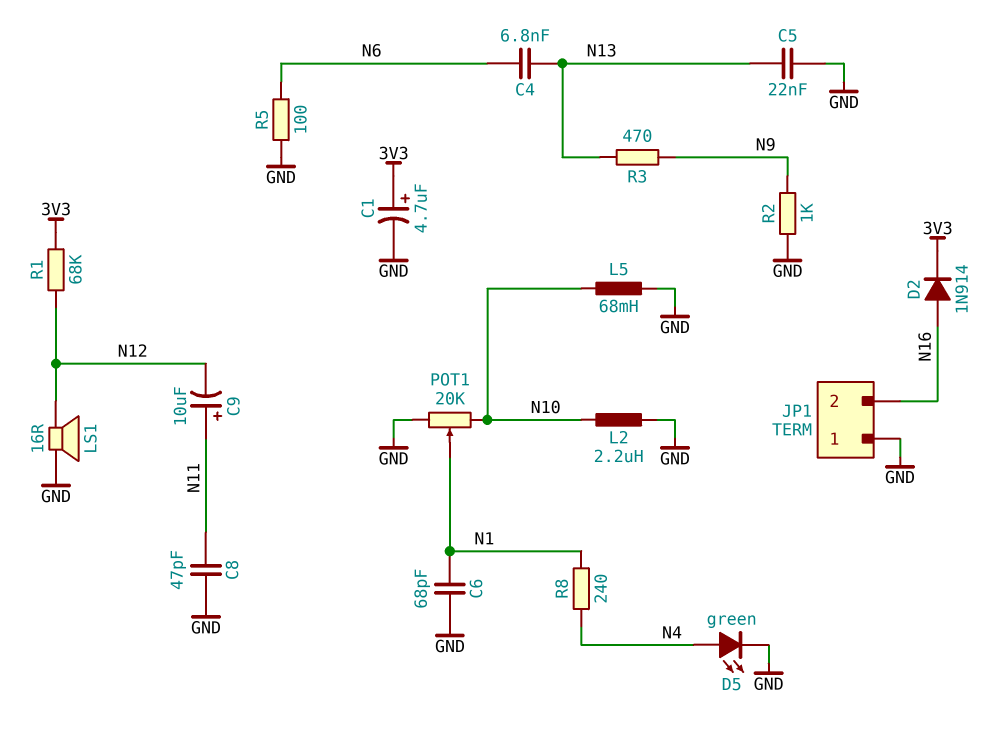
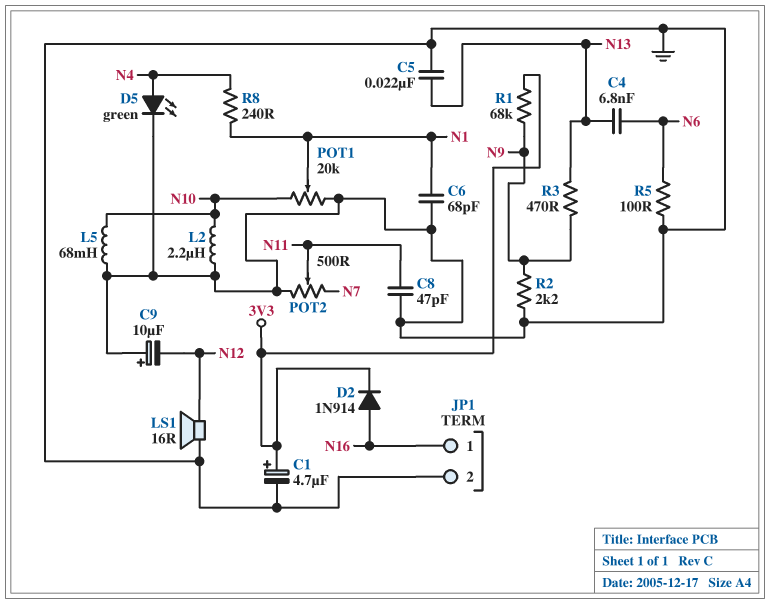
C9: 10uF (plus N11, minus N12) -> 10uF (plus GND, minus N12)
JP1 pin 1: GND -> N16
JP1 pin 2: N16 -> GND
POT2: none -> 500 (GND, N7, wiper N11)
R1: 68k (3V3, N12) -> 68k (3V3, N9)
R2: 1k (GND, N9) -> 2.2k (GND, N9)

